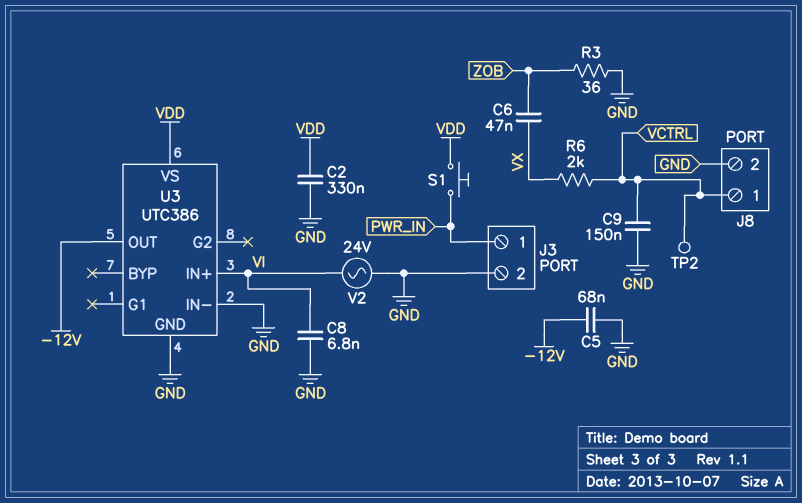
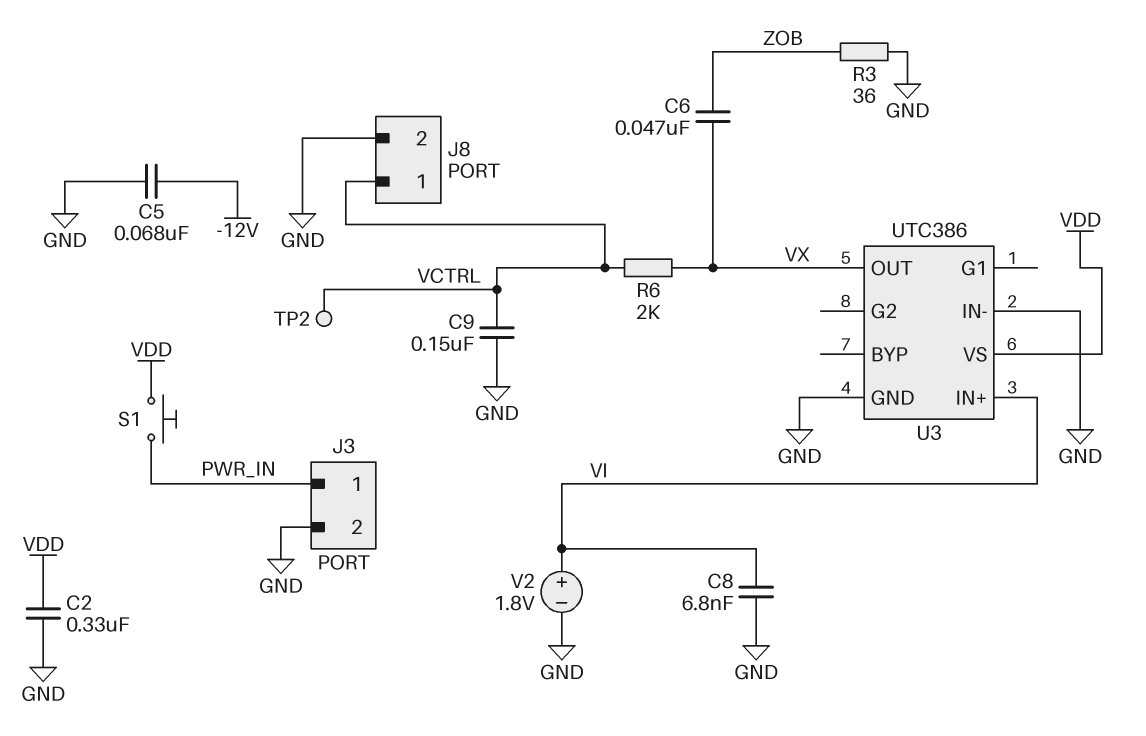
U3 pin OUT: -12V -> VX
V2: AC 24V (GND, VI) -> 1.8V (plus VI, minus GND)

